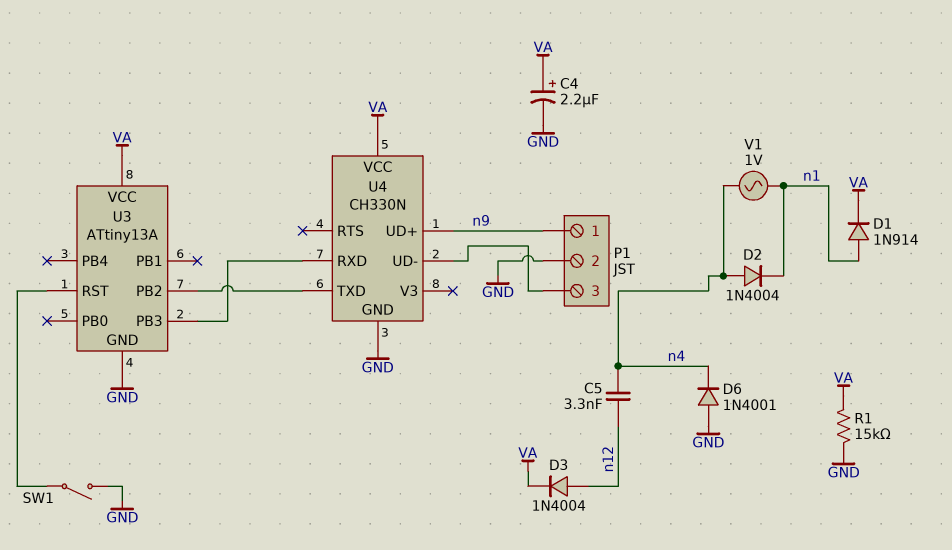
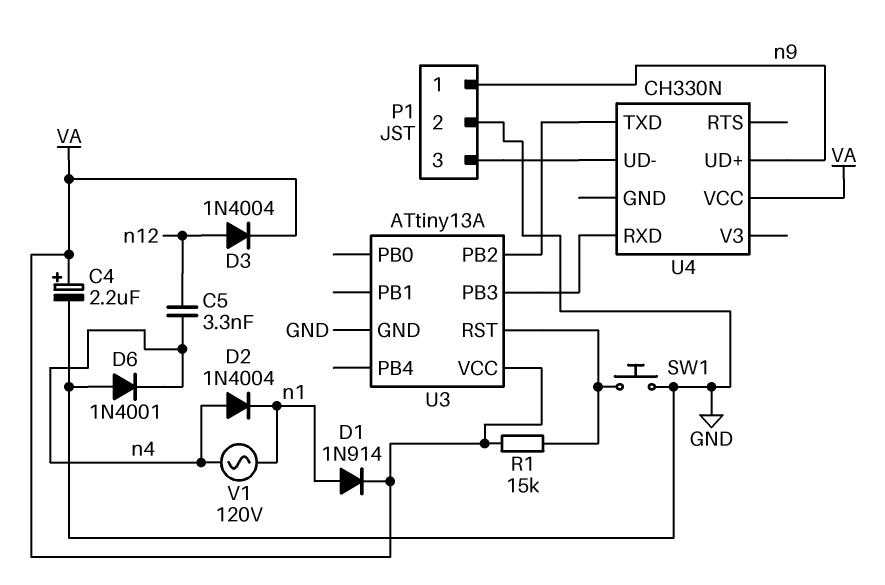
R1: 15k (GND, VA) -> 15k (U3/RST, VA)
SW1: switch (GND, U3/RST) -> button (GND, U3/RST)
U4 pin GND: GND -> none
V1: AC 1V (n1, n4) -> AC 120V (n1, n4)

